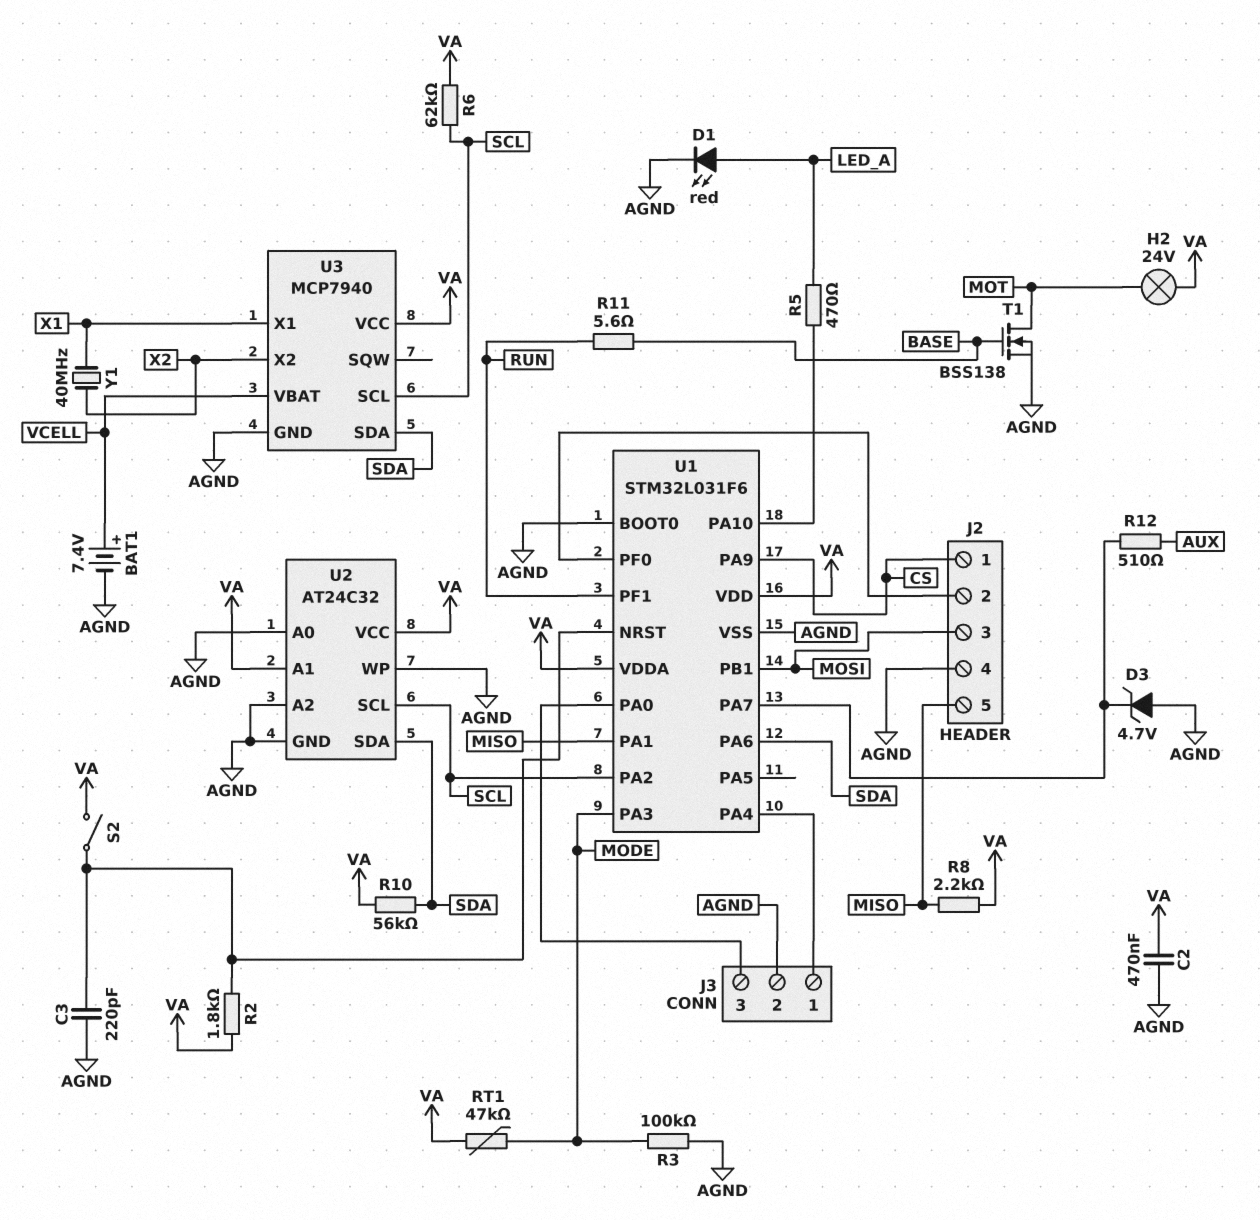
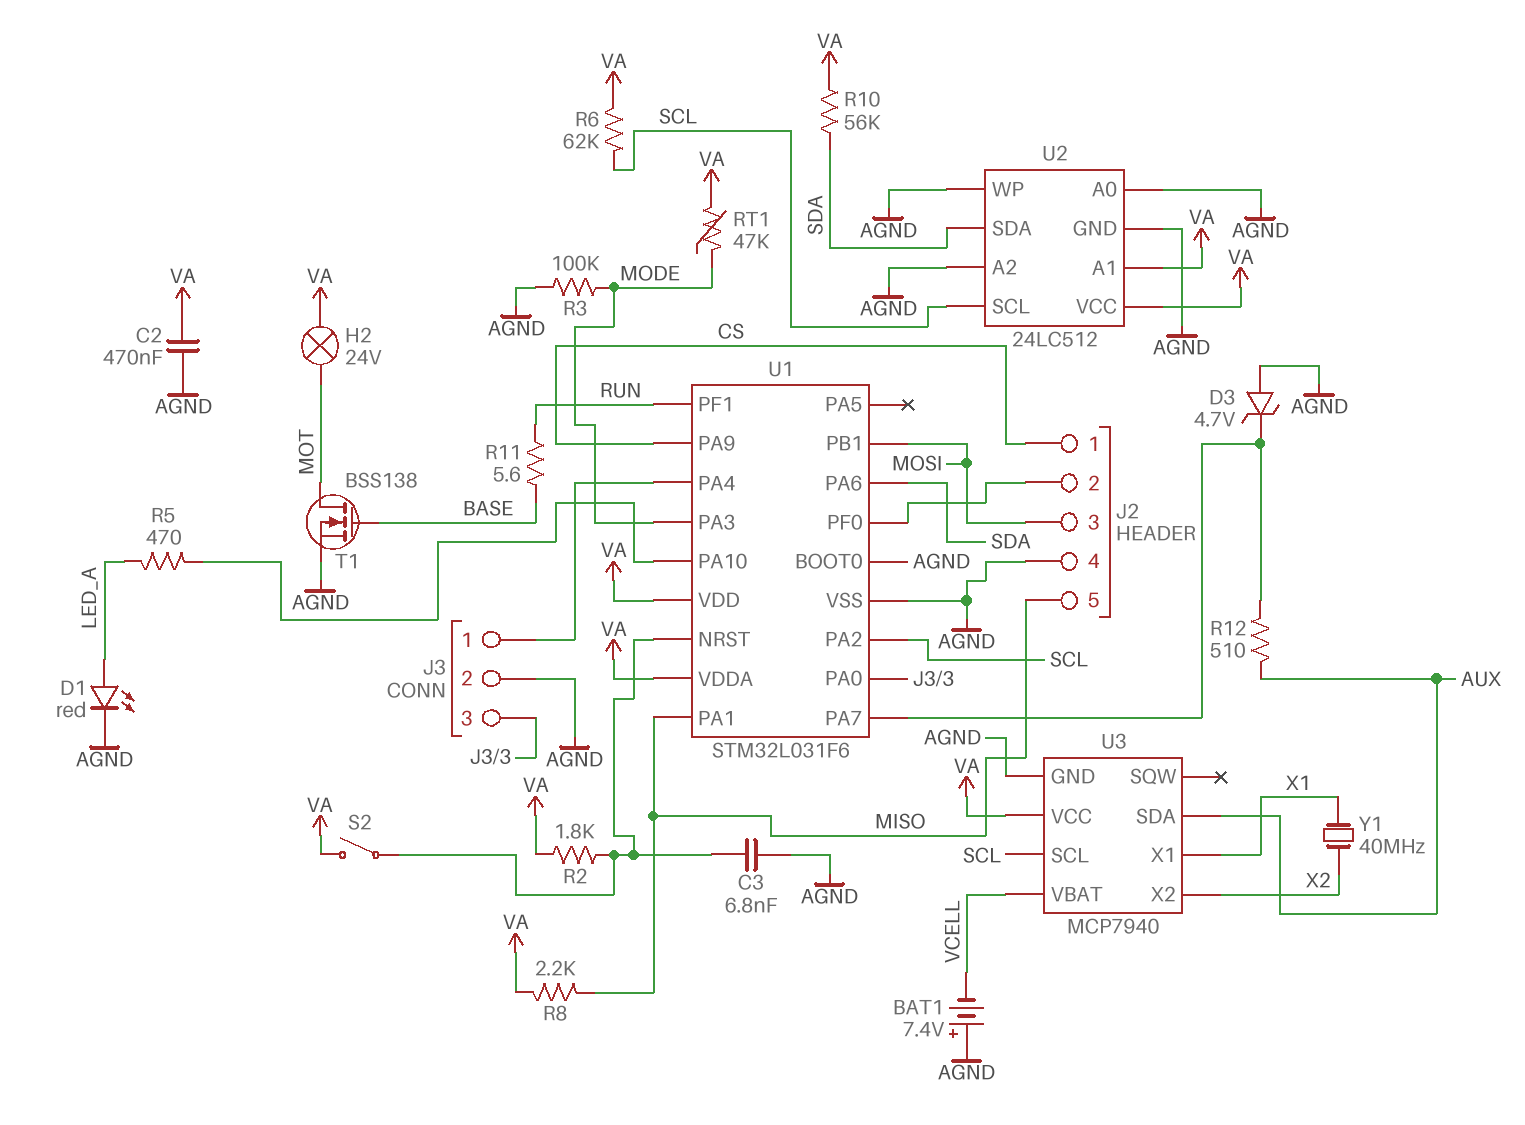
BAT1: 7.4V (plus VCELL, minus AGND) -> 7.4V (plus AGND, minus VCELL)
C3: 220pF (AGND, U1/NRST) -> 6.8nF (AGND, U1/NRST)
U2: AT24C32 -> 24LC512
U3 pin SDA: SDA -> AUX

